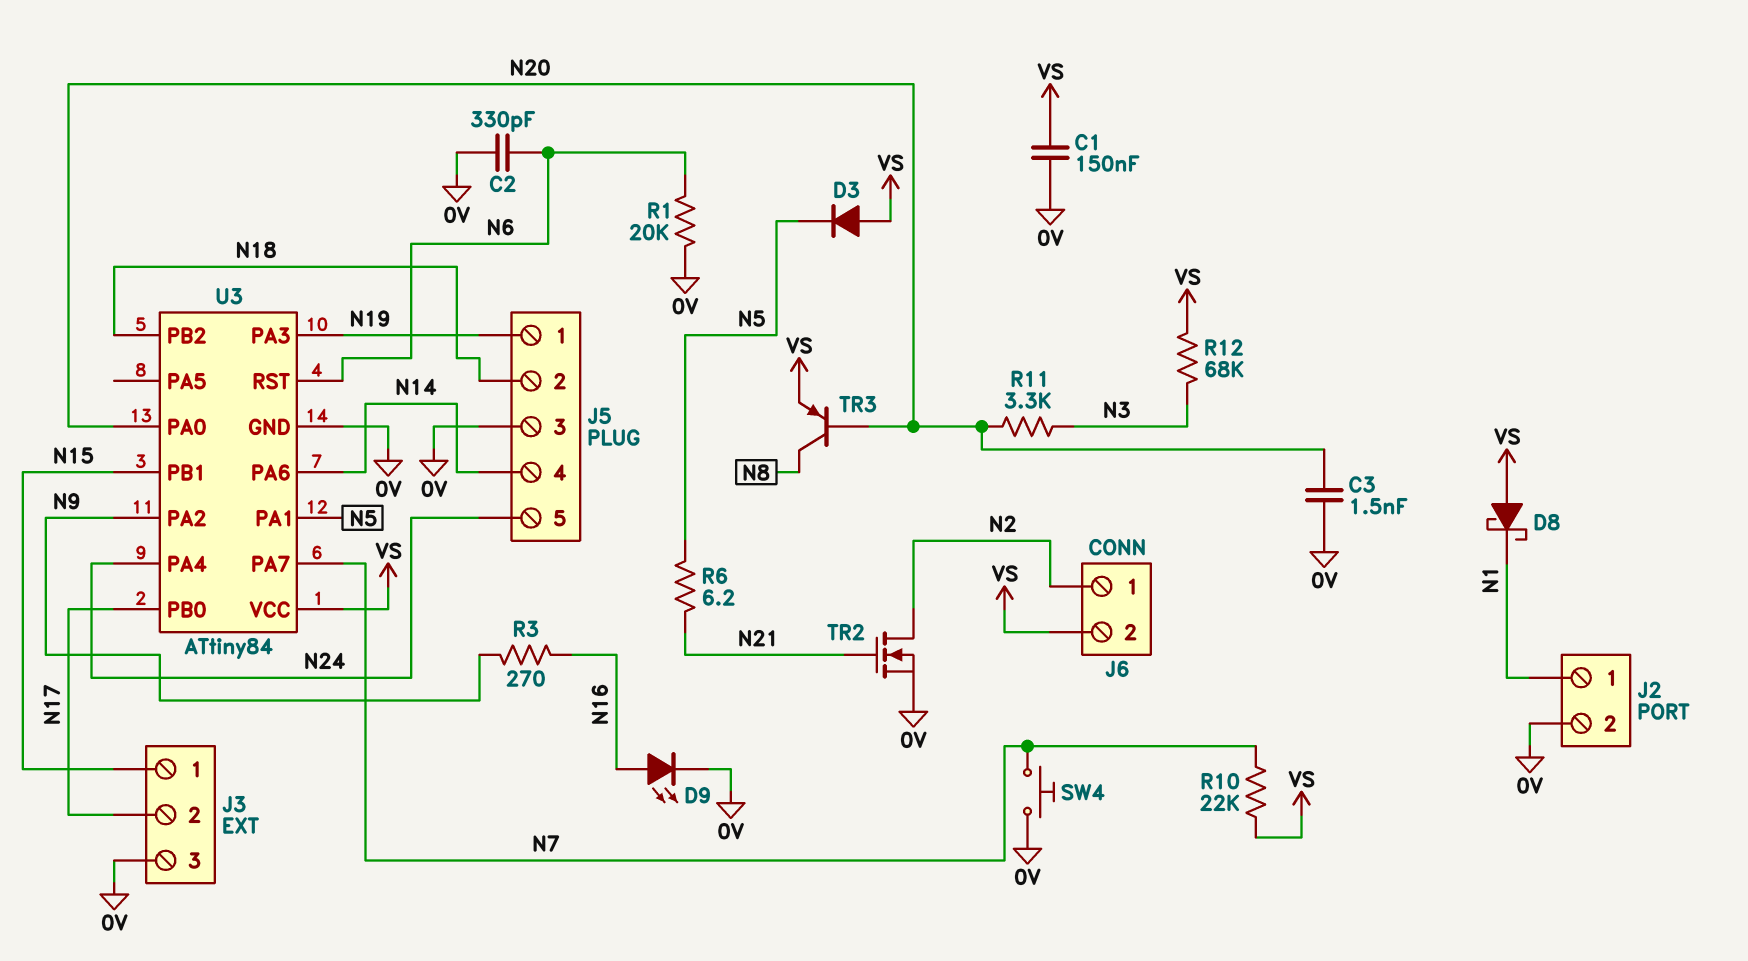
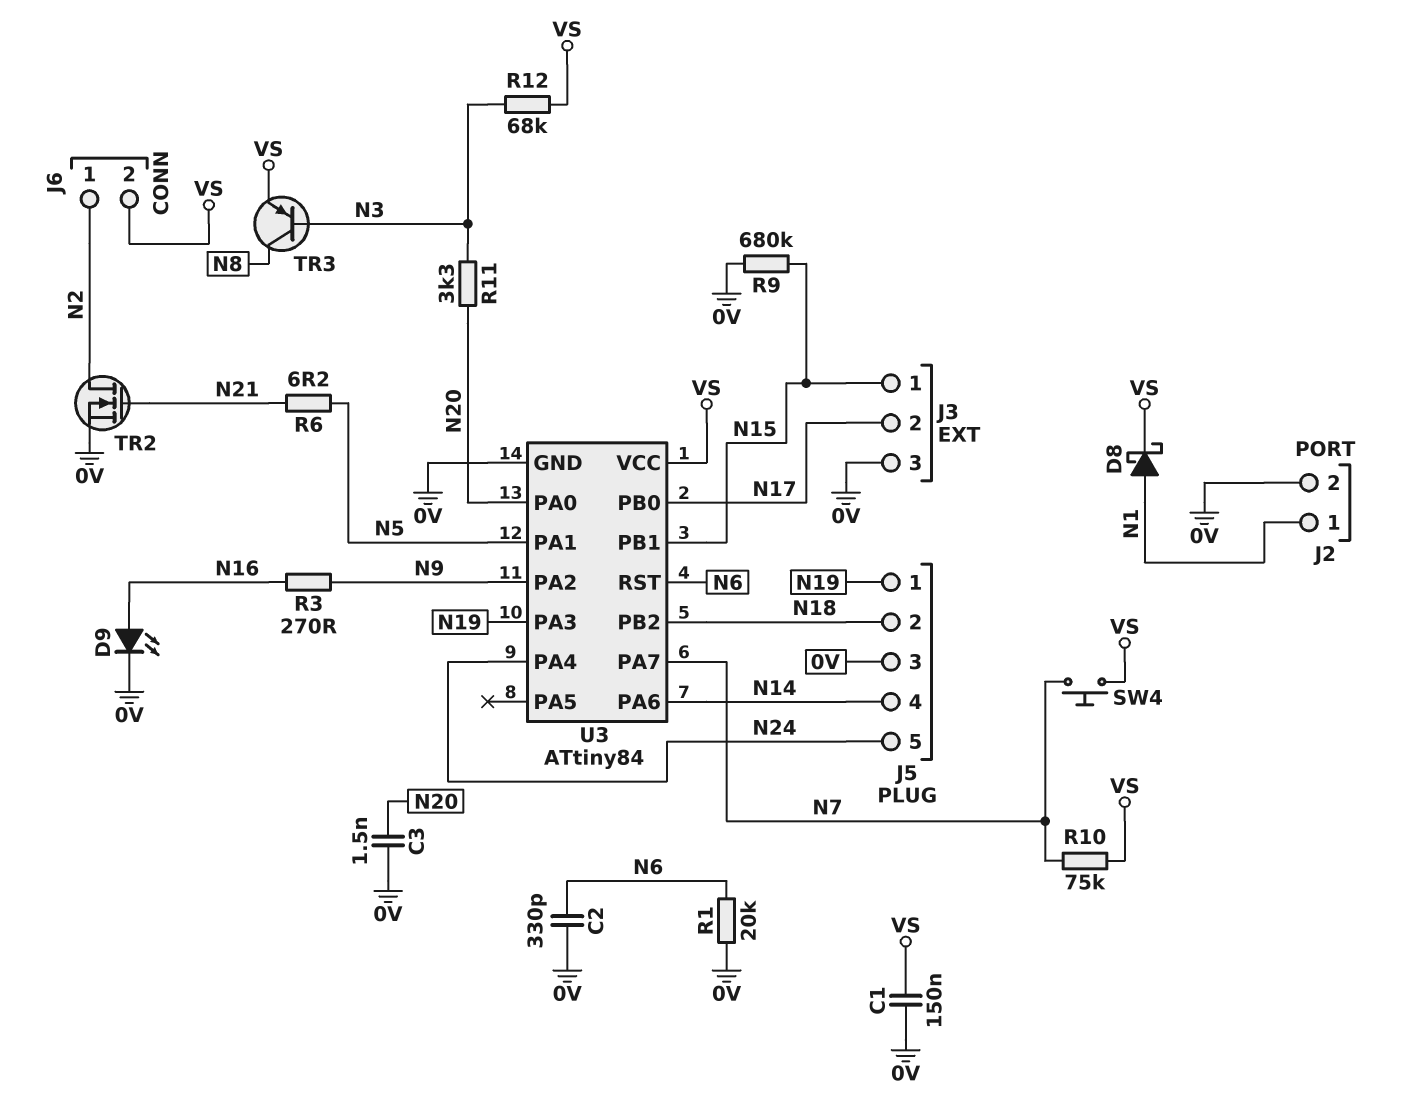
D3: diode (A VS, K N5) -> none
D8: schottky (A VS, K N1) -> schottky (A N1, K VS)
R9: none -> 680k (0V, N15)
R10: 22k (N7, VS) -> 75k (N7, VS)
SW4: button (0V, N7) -> button (N7, VS)
TR3: PNP (B N20, C N8, E VS) -> PNP (B N3, C N8, E VS)

